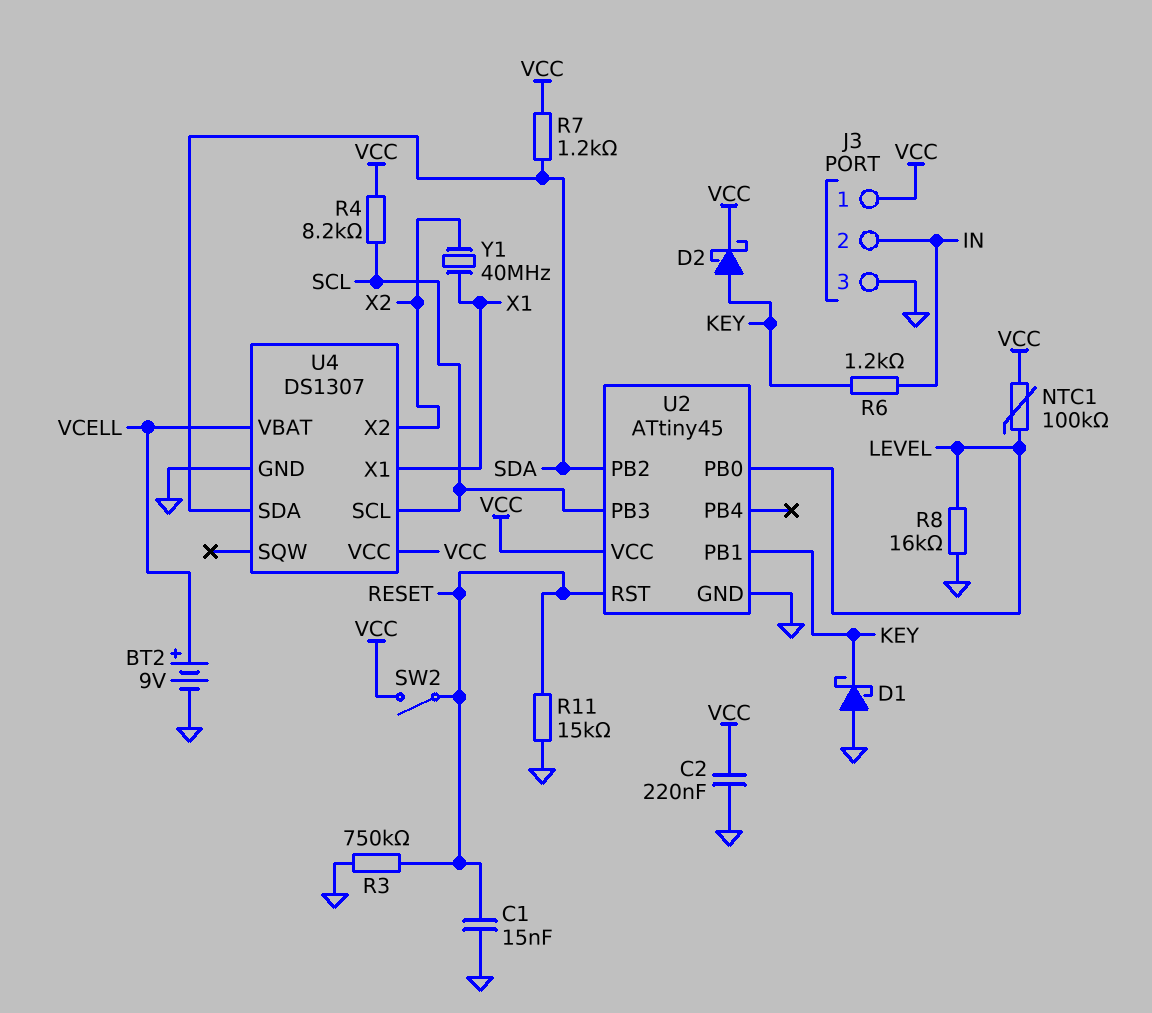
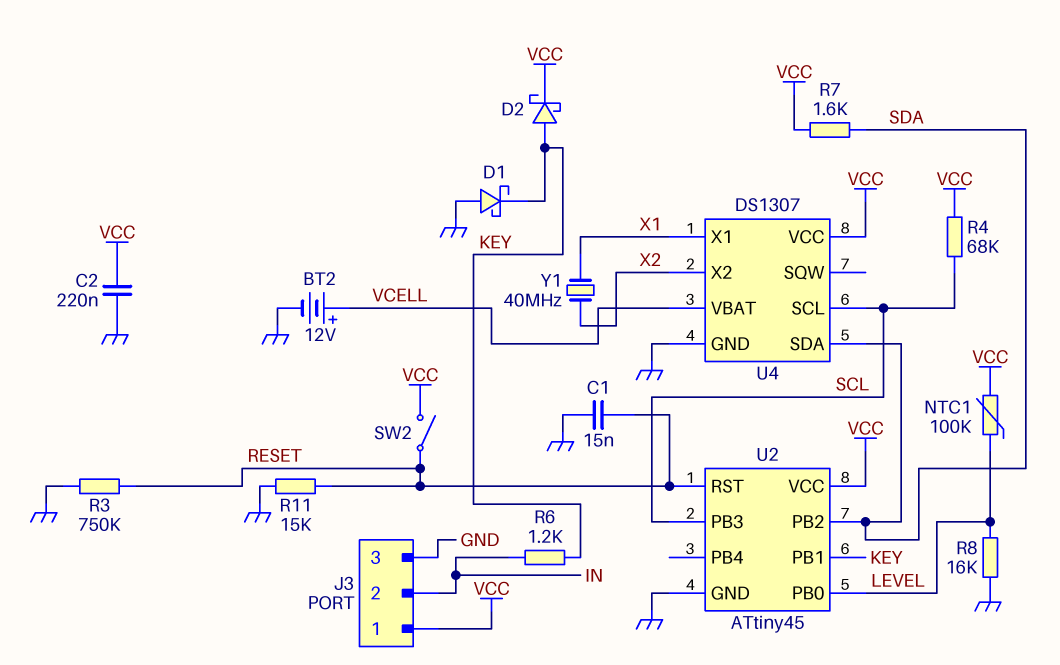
BT2: 9V (plus VCELL, minus GND) -> 12V (plus VCELL, minus GND)
R4: 8.2k (SCL, VCC) -> 68k (SCL, VCC)
R7: 1.2k (SDA, VCC) -> 1.6k (SDA, VCC)

